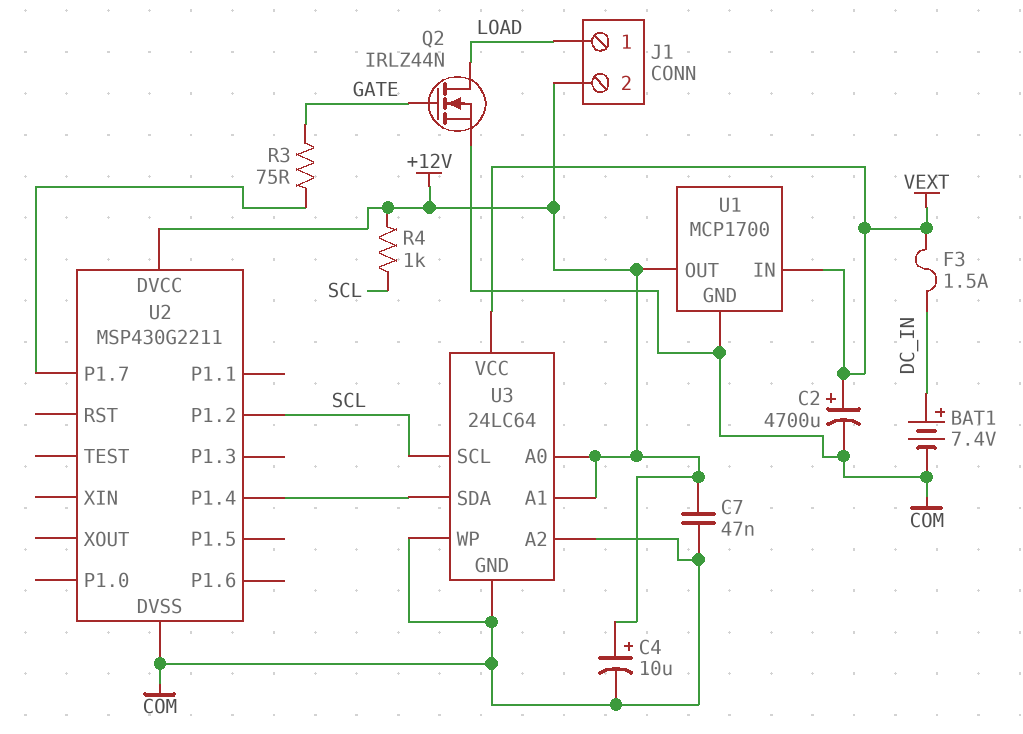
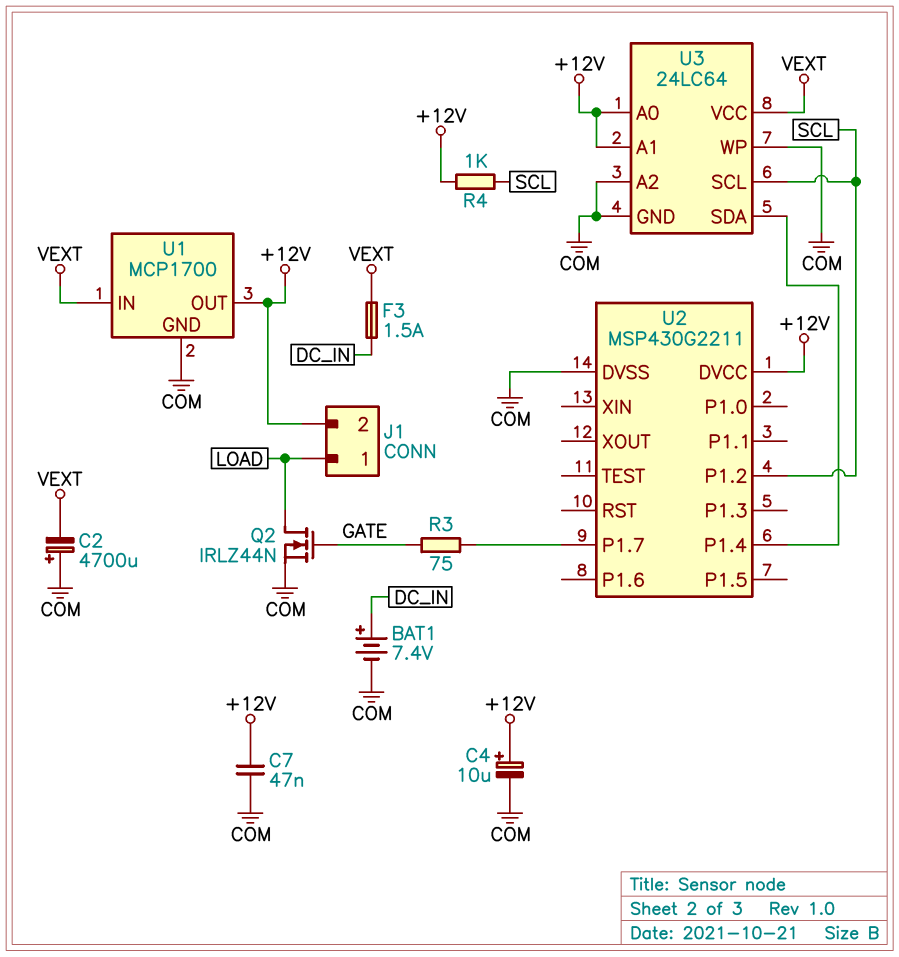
C2: 4700uF (plus VEXT, minus COM) -> 4700uF (plus COM, minus VEXT)

